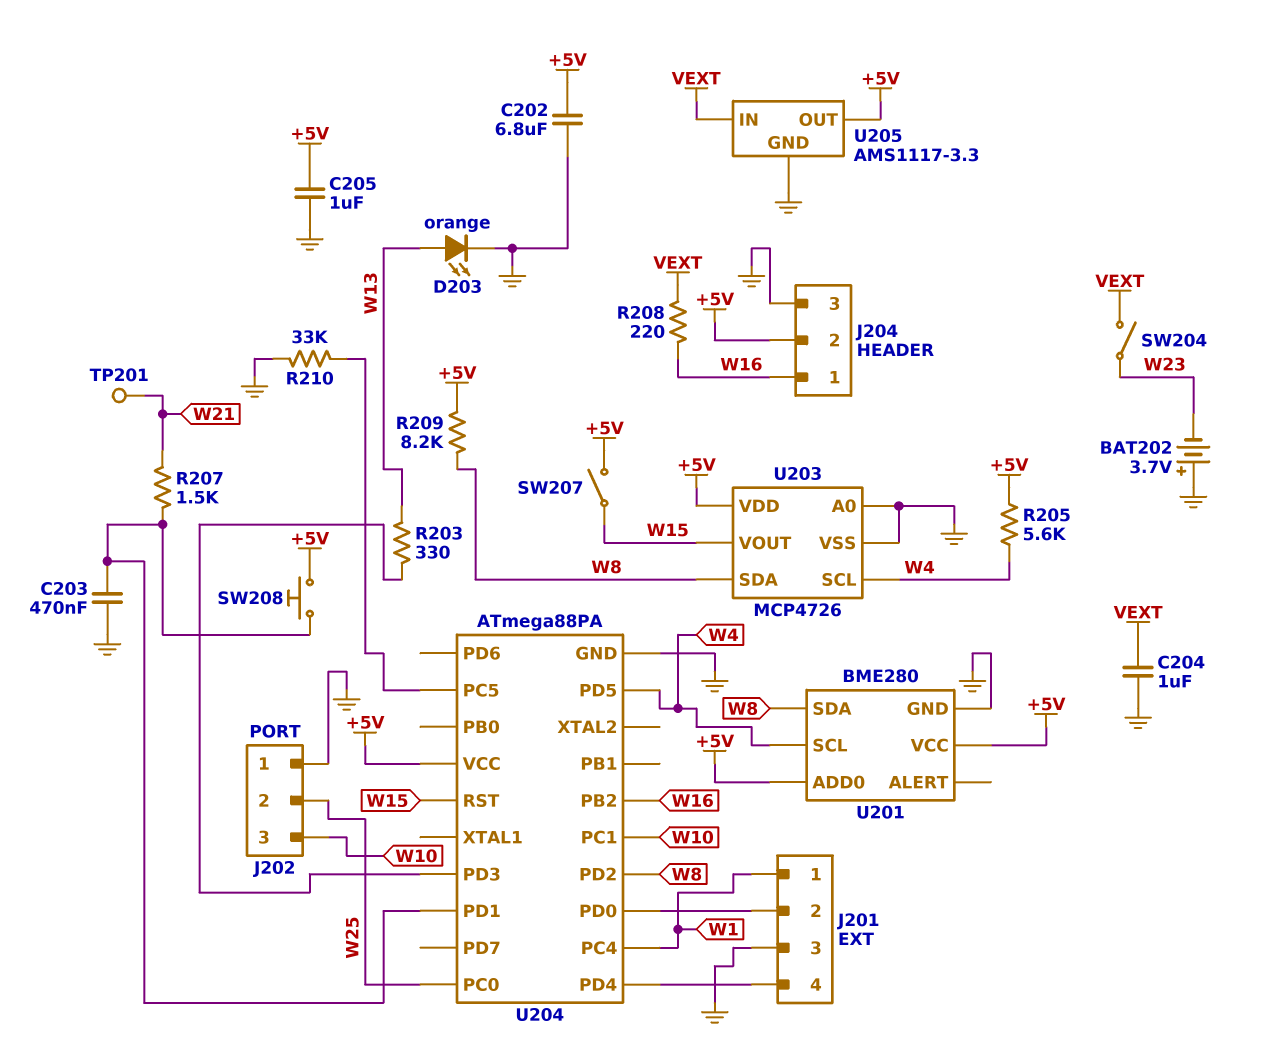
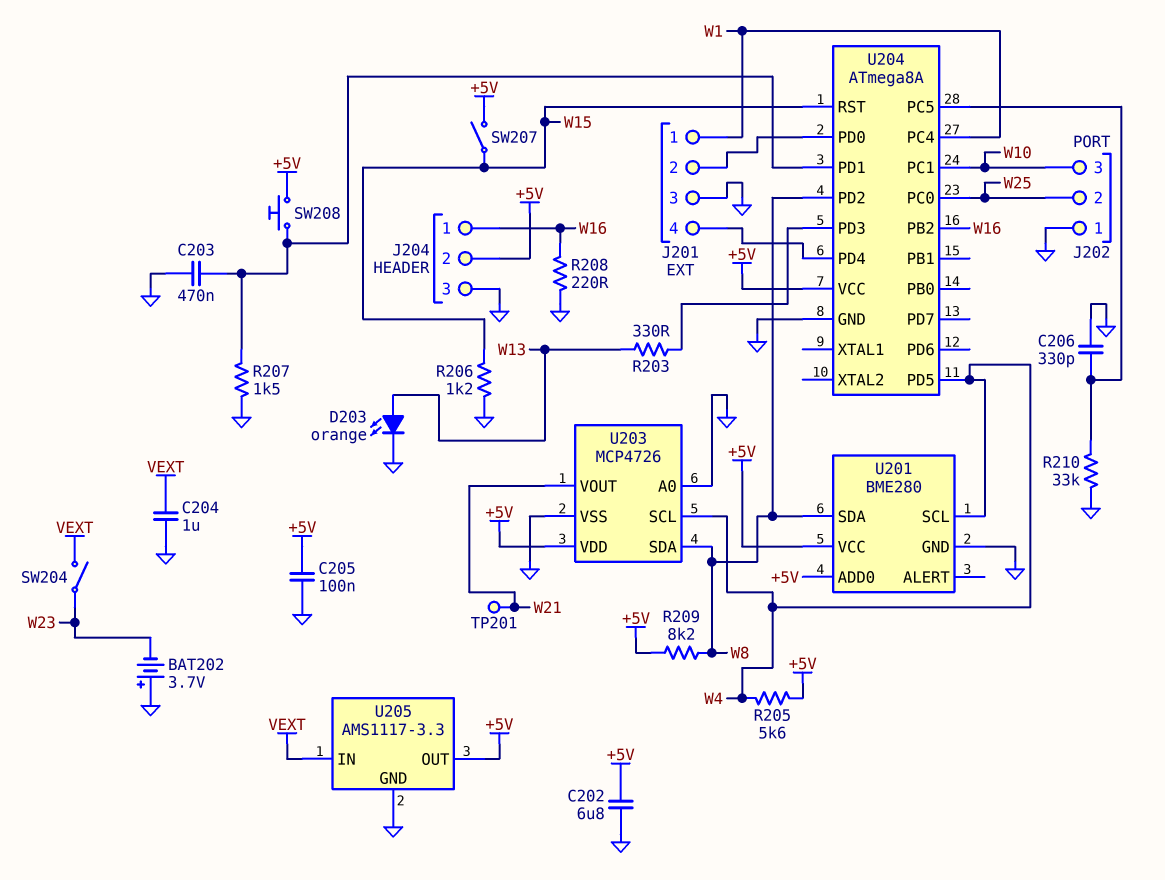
C205: 1uF (+5V, GND) -> 100nF (+5V, GND)
C206: none -> 330pF (GND, U204/PC5)
R206: none -> 1.2k (GND, W15)
R207: 1.5k (U204/PD1, W21) -> 1.5k (GND, U204/PD1)
R208: 220 (VEXT, W16) -> 220 (GND, W16)
U203 pin VOUT: W15 -> W21
U204: ATmega88PA -> ATmega8A

